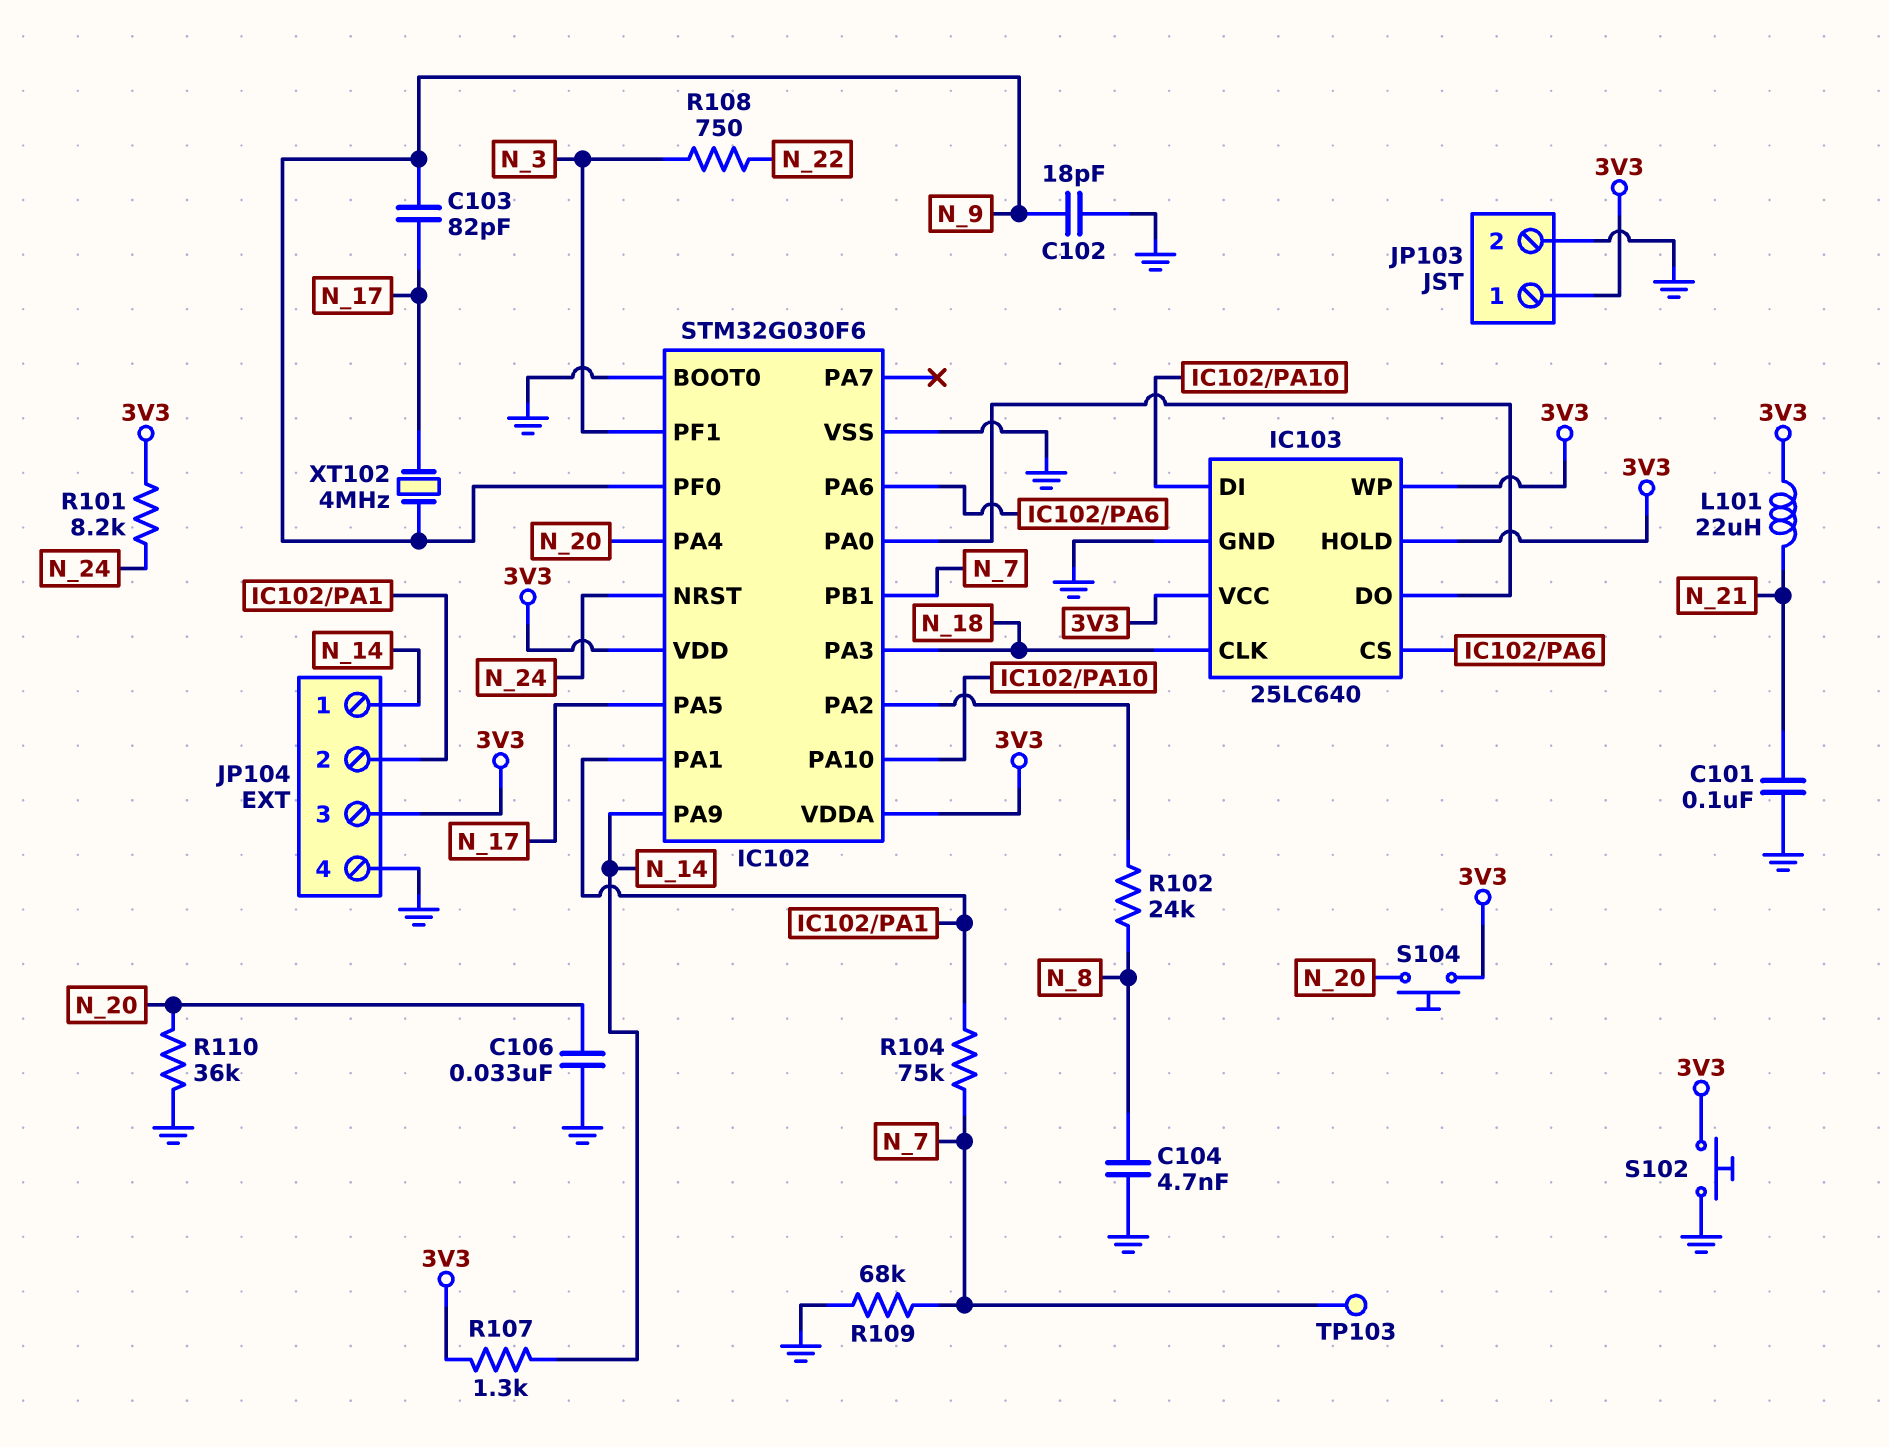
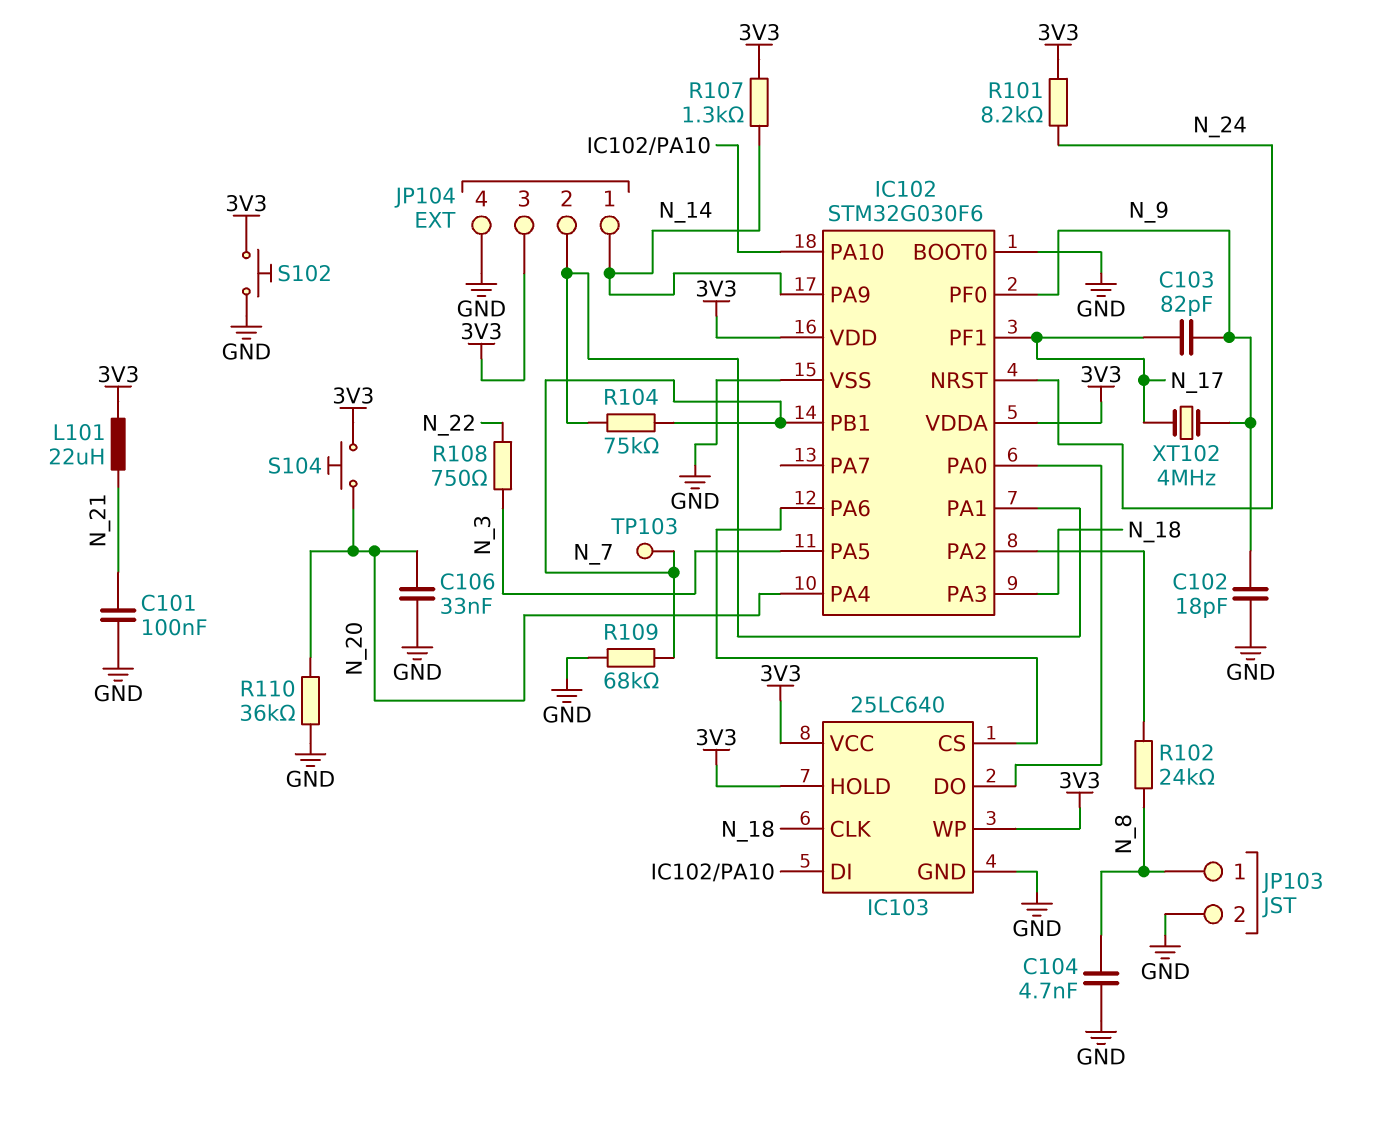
IC102 pin PA5: N_17 -> N_3
IC102 pin PF1: N_3 -> N_17
JP103 pin 1: 3V3 -> N_8

